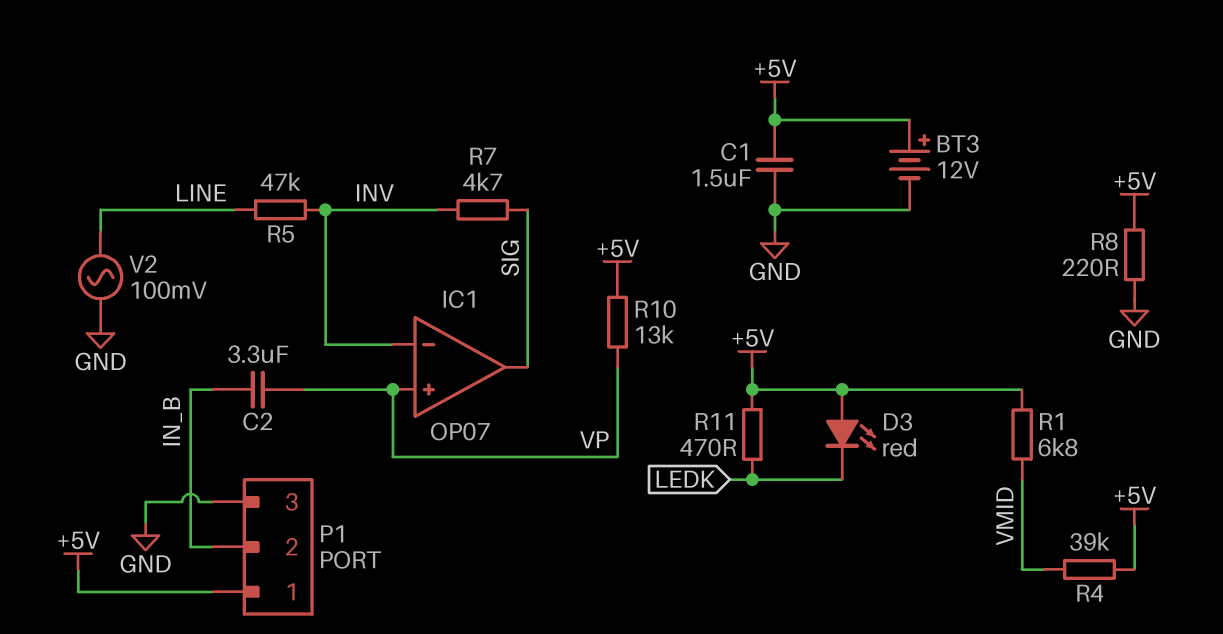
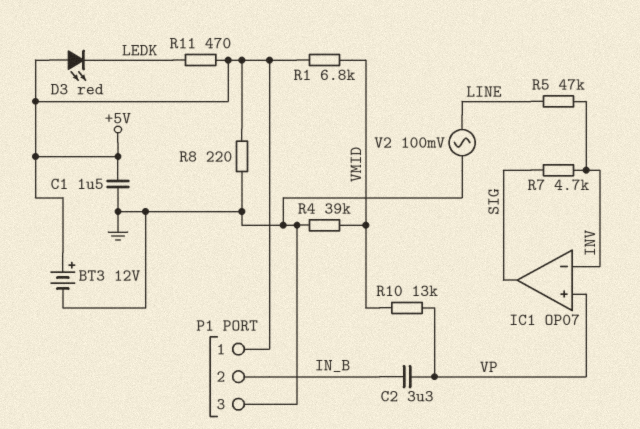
R4: 39k (+5V, VMID) -> 39k (GND, VMID)
R10: 13k (+5V, VP) -> 13k (VMID, VP)

